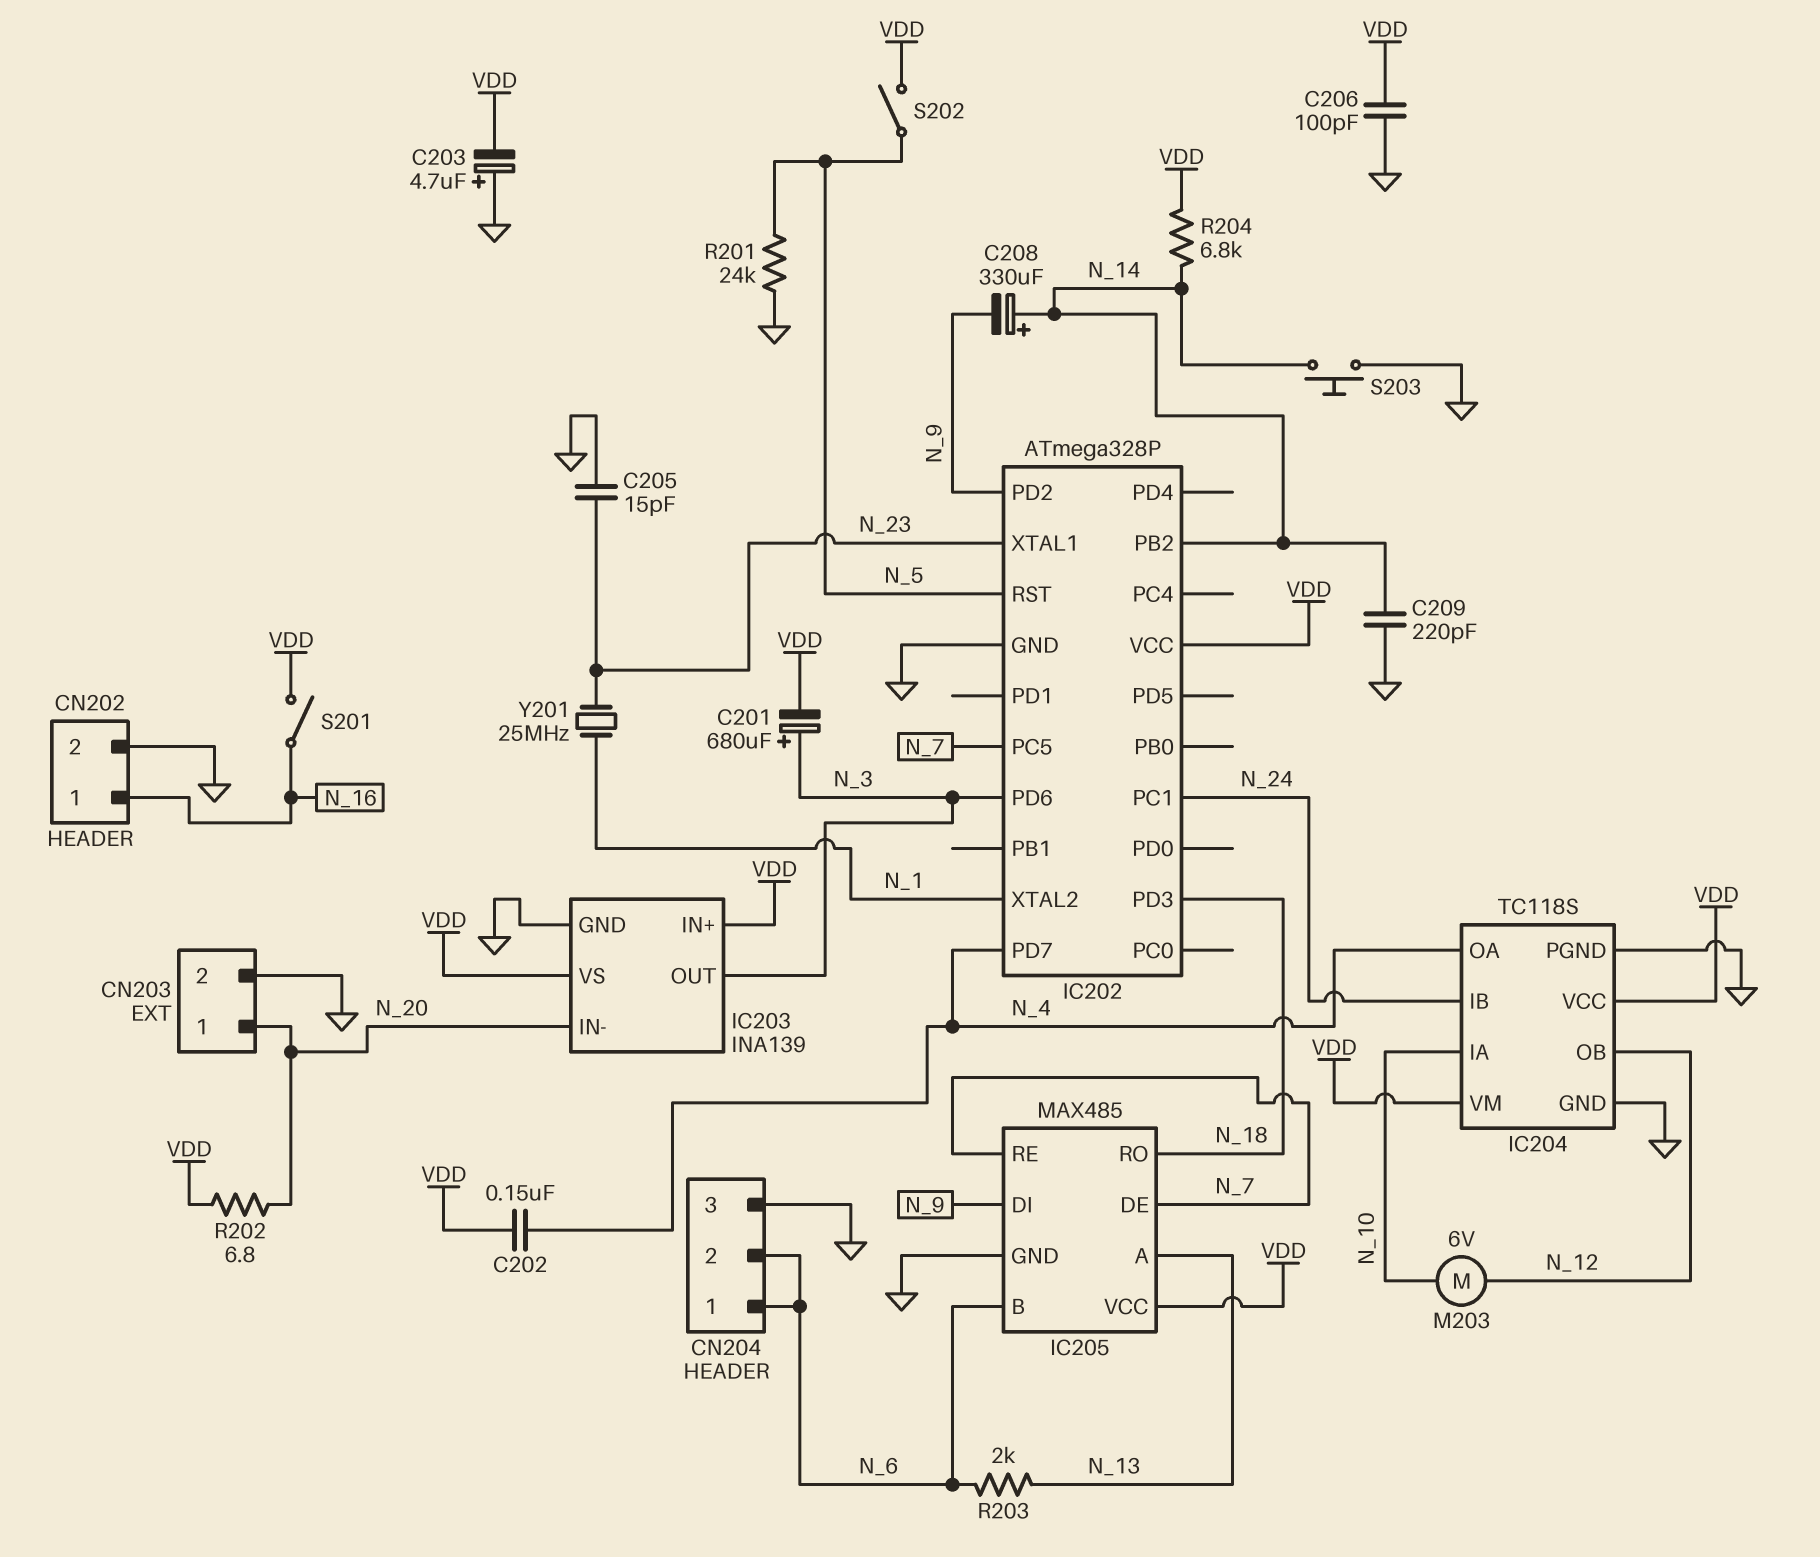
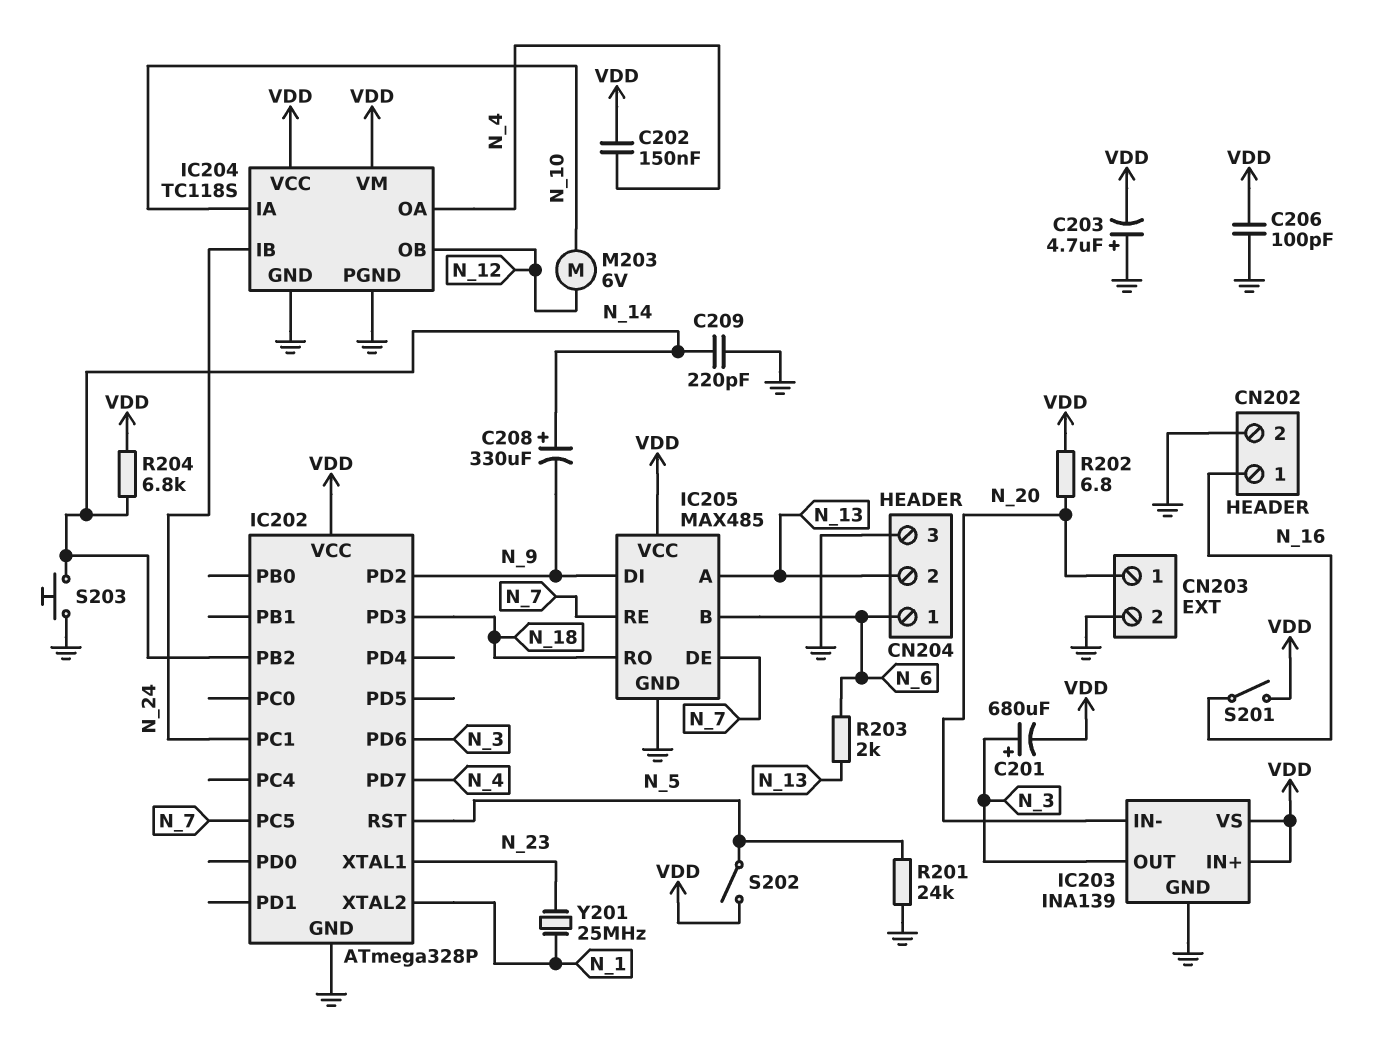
C205: 15pF (GND, N_23) -> none
CN204 pin 2: N_6 -> N_13

